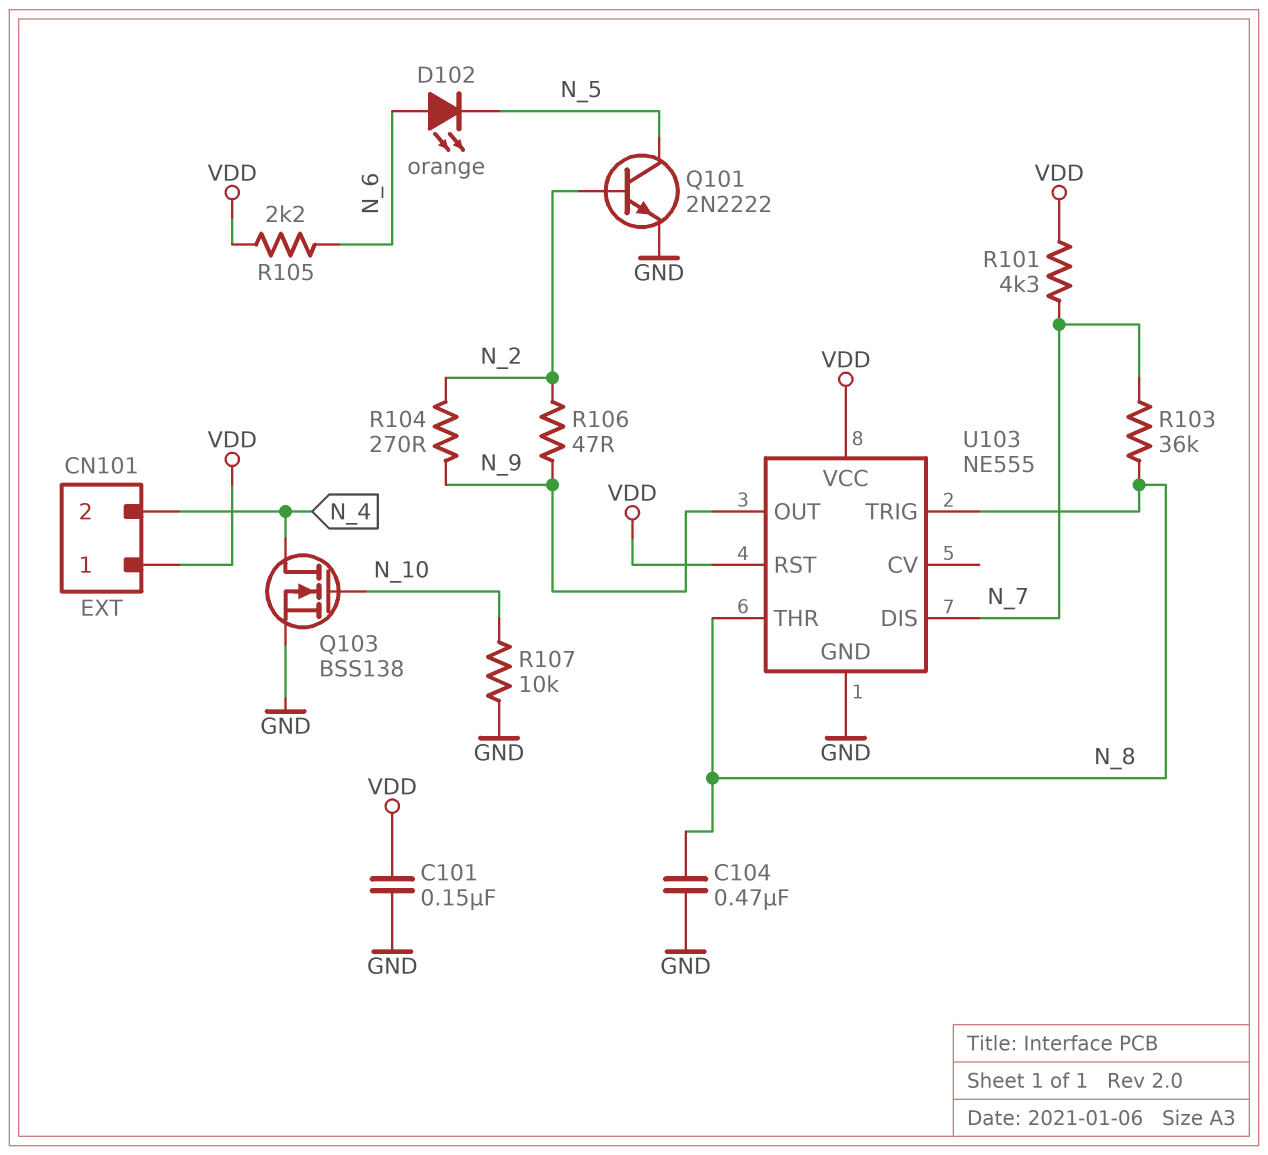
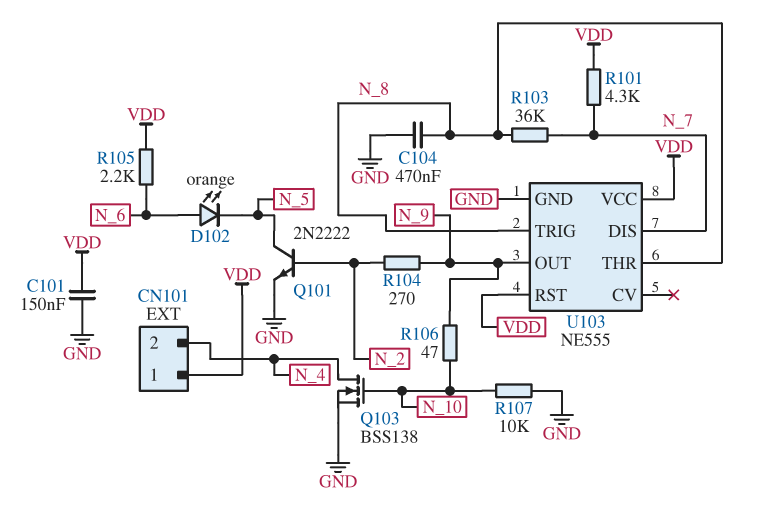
R106: 47 (N_2, N_9) -> 47 (N_9, N_10)

